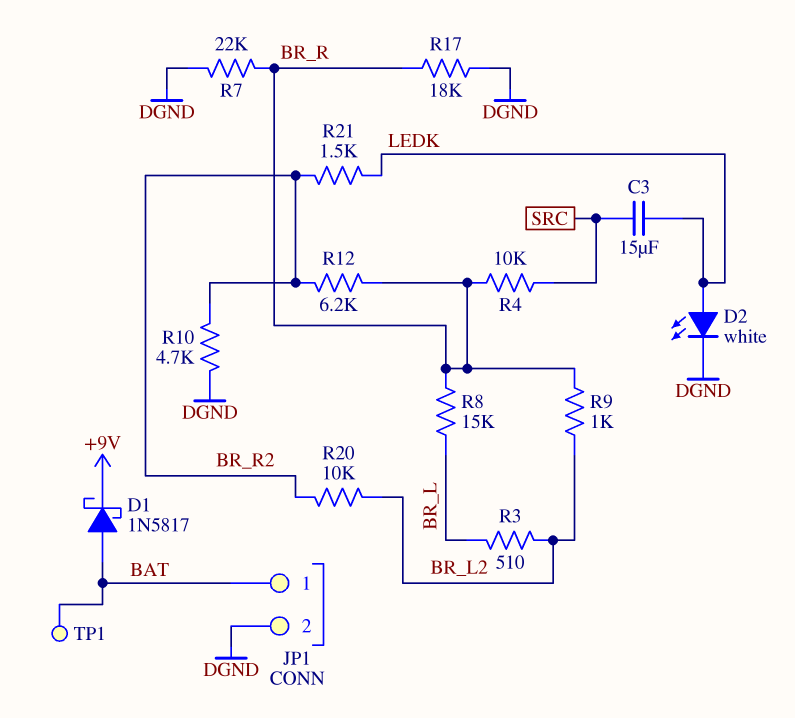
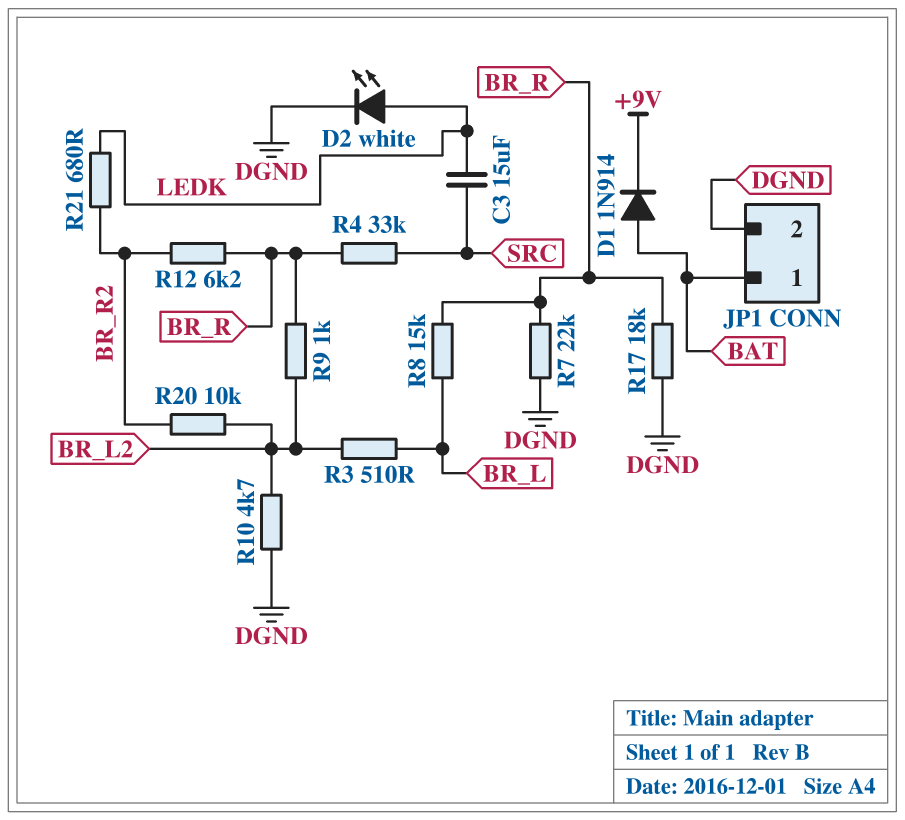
D1: schottky 1N5817 (A BAT, K +9V) -> diode 1N914 (A BAT, K +9V)
R4: 10k (BR_R, SRC) -> 33k (BR_R, SRC)
R10: 4.7k (BR_R2, DGND) -> 4.7k (BR_L2, DGND)
R21: 1.5k (BR_R2, LEDK) -> 680 (BR_R2, LEDK)
TP1: test point (BAT) -> none

